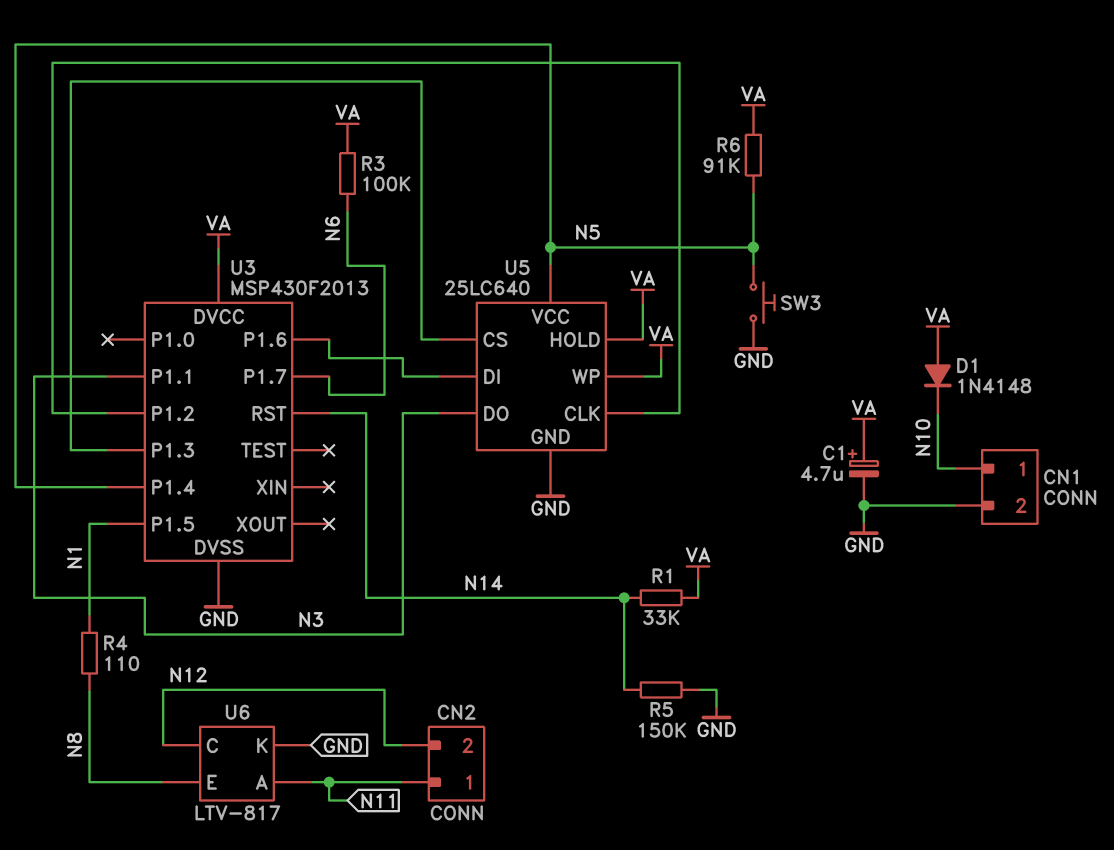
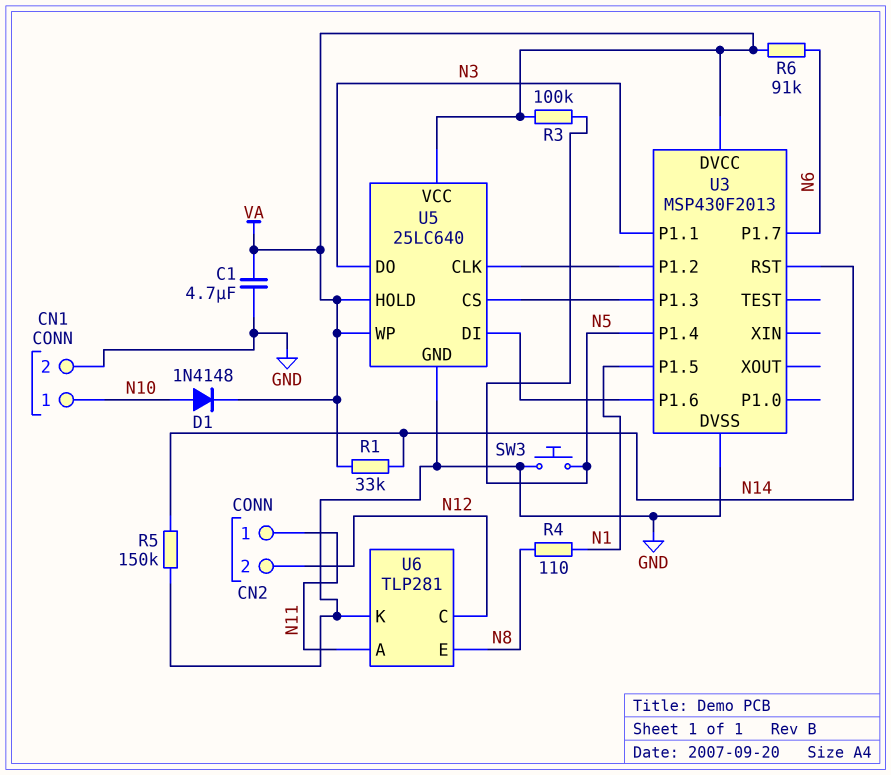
C1: 4.7uF (plus VA, minus GND) -> 4.7uF (GND, VA)
D1: diode 1N4148 (A VA, K N10) -> diode 1N4148 (A N10, K VA)
R3: 100k (N6, VA) -> 100k (N5, VA)
R6: 91k (N5, VA) -> 91k (N6, VA)
U5 pin VCC: N5 -> VA
U6: LTV-817 -> TLP281

